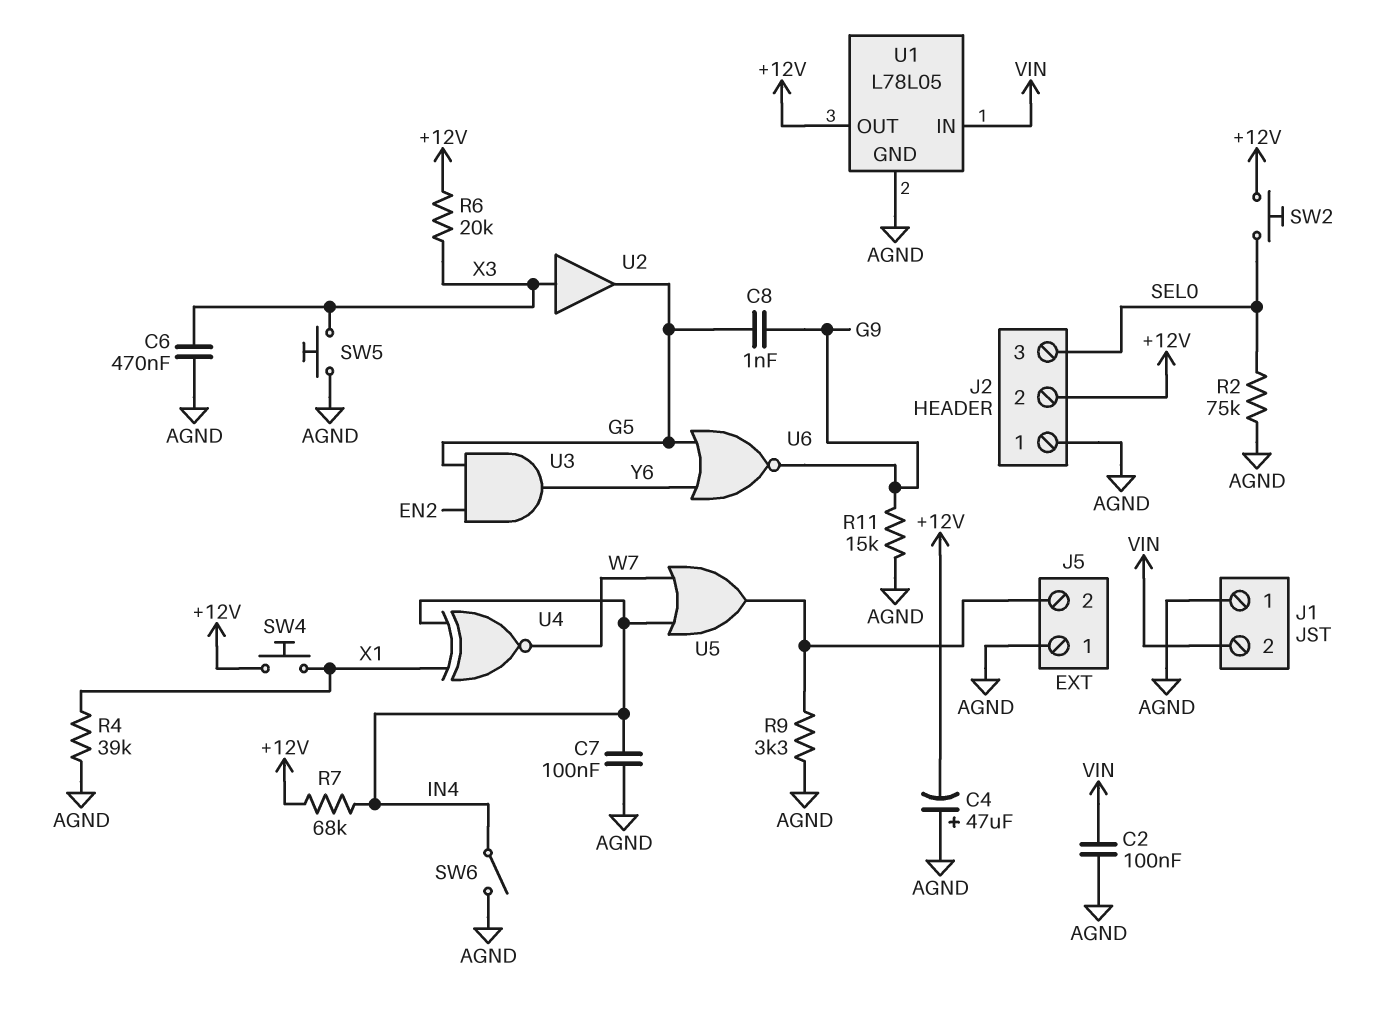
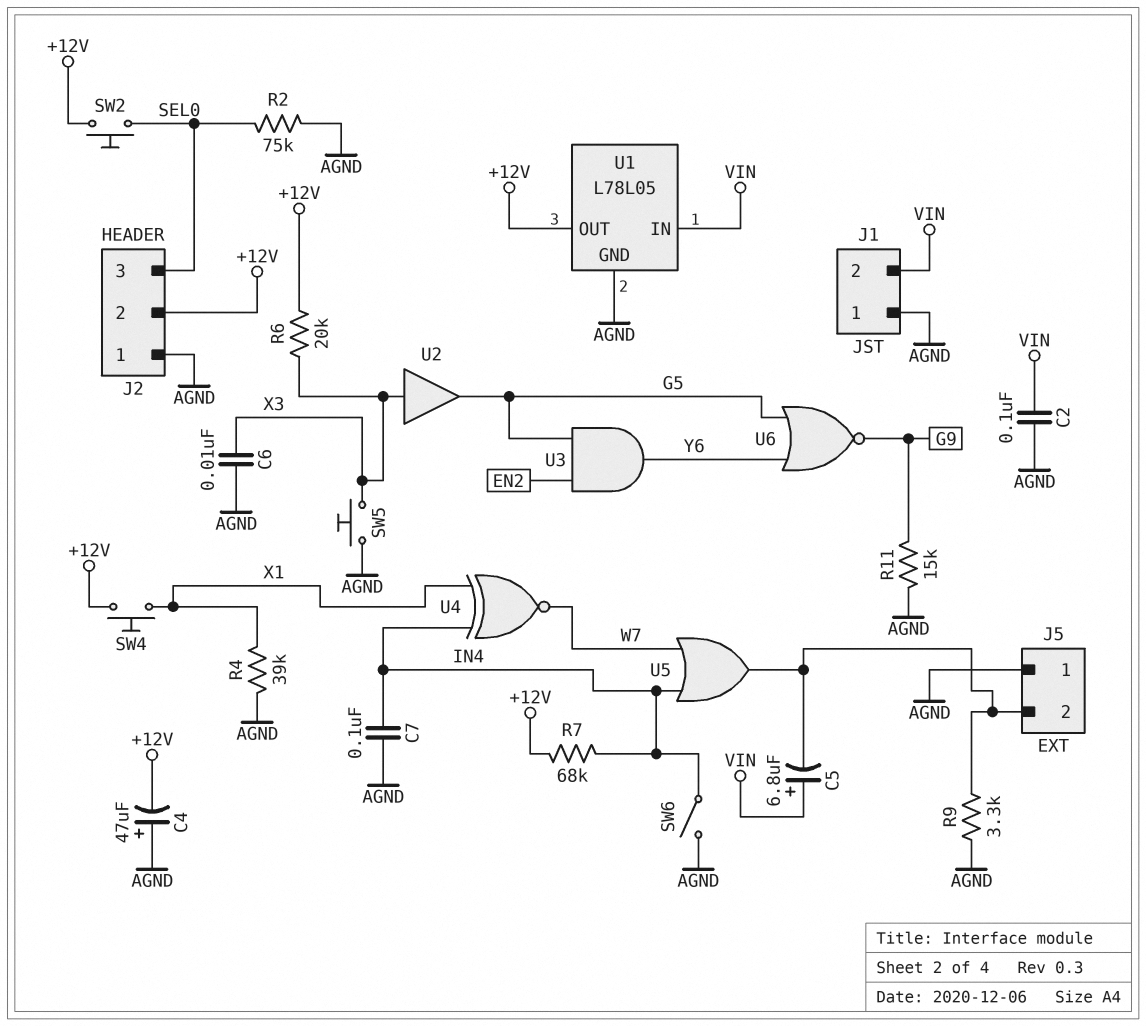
C5: none -> 6.8uF (plus VIN, minus J5/2)
C6: 470nF (AGND, X3) -> 10nF (AGND, X3)
C8: 1nF (G5, G9) -> none

